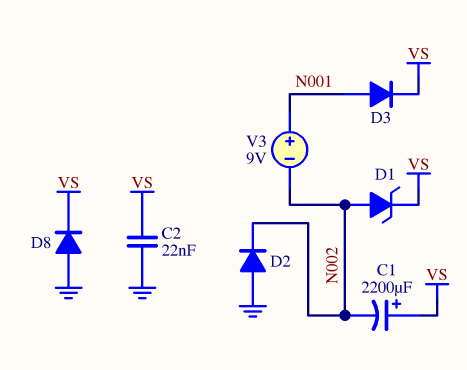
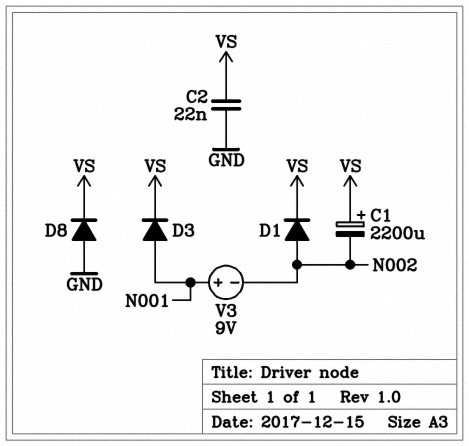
D1: zener (A N002, K VS) -> diode (A N002, K VS)
D2: diode (A GND, K N002) -> none

